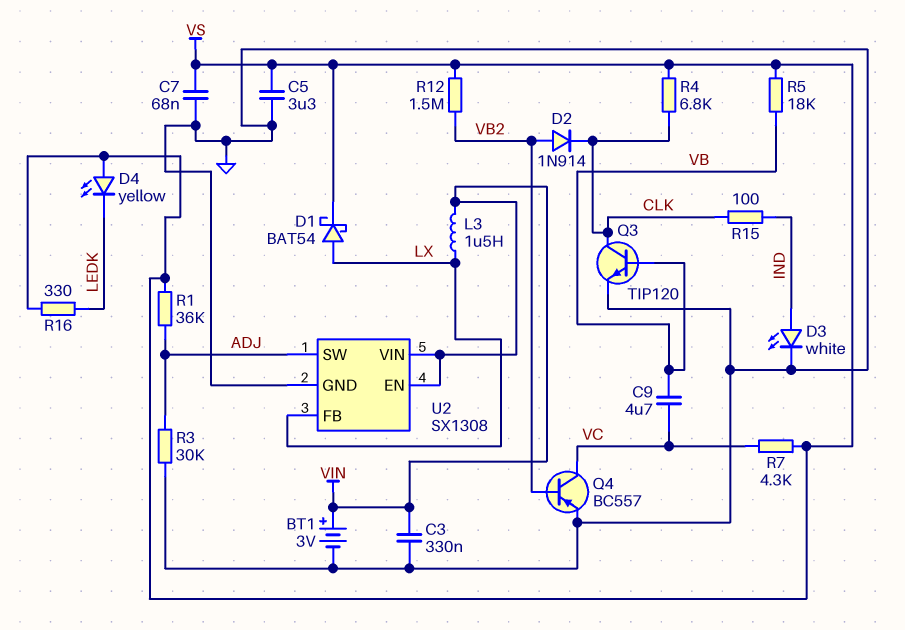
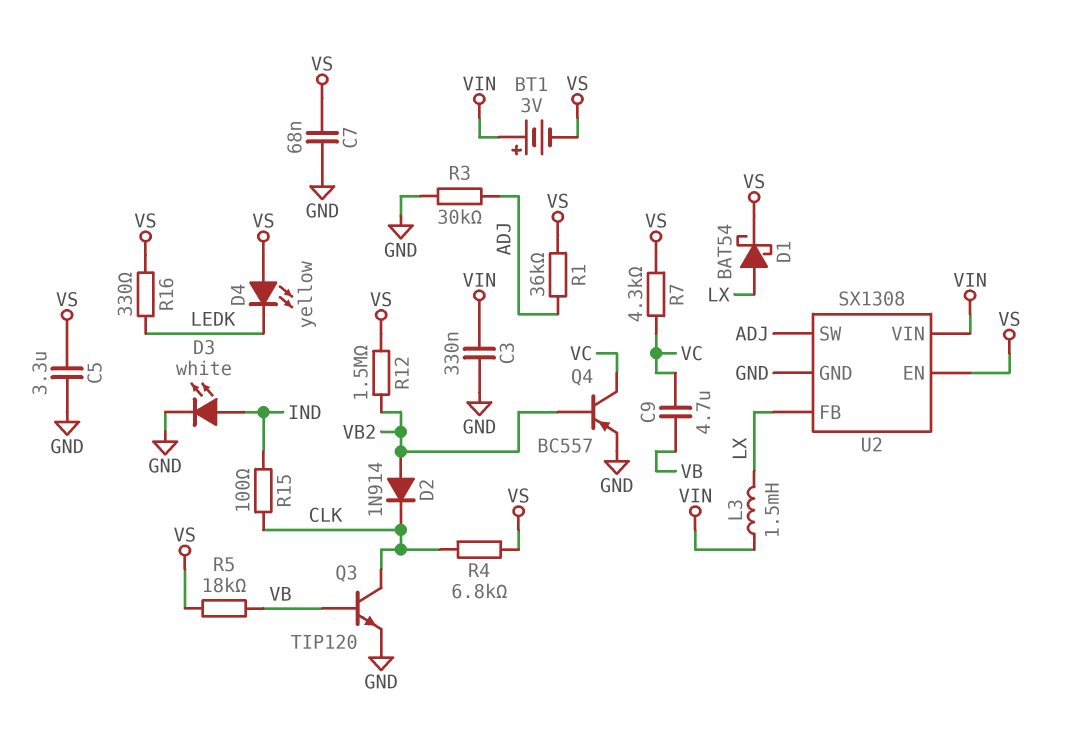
BT1: 3V (plus VIN, minus GND) -> 3V (plus VIN, minus VS)
L3: 1.5uH (LX, VIN) -> 1.5mH (LX, VIN)
U2 pin EN: VIN -> VS

